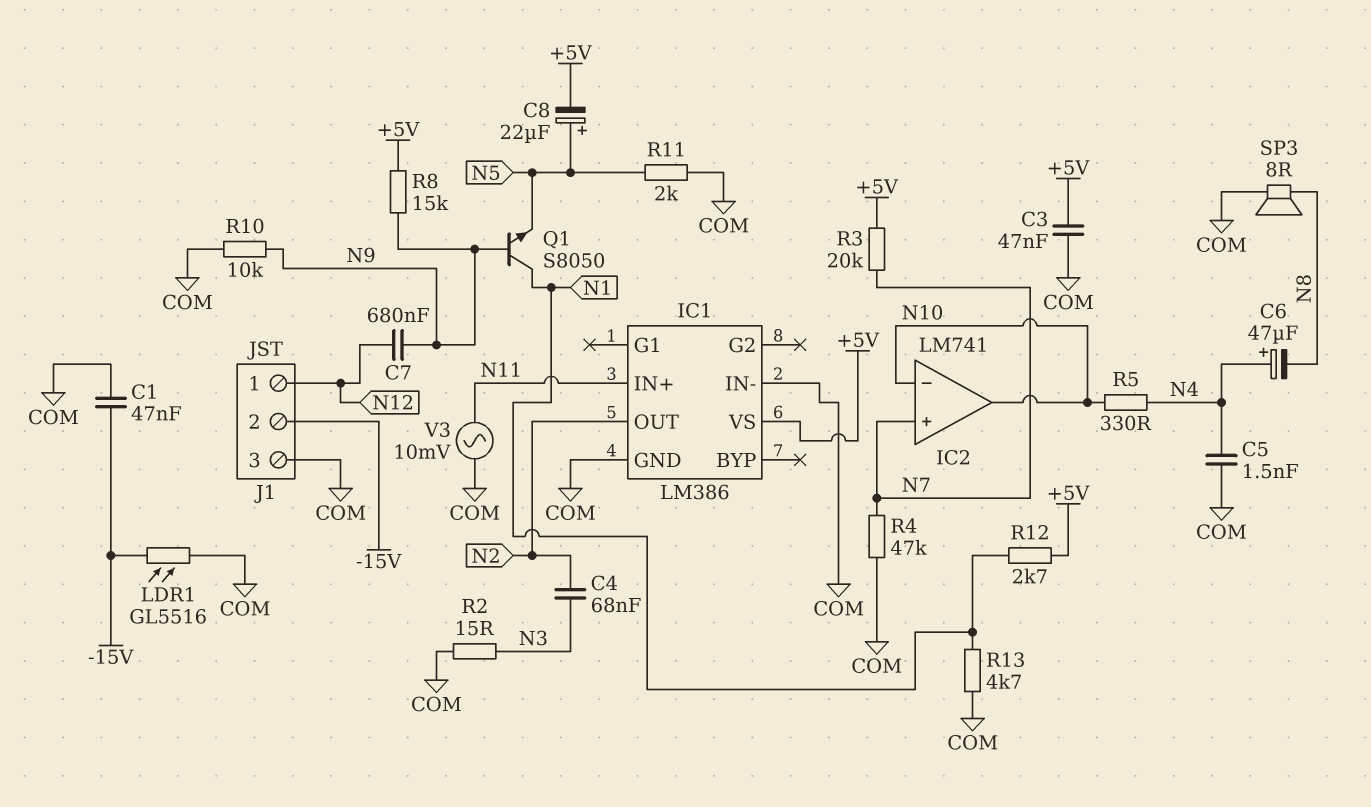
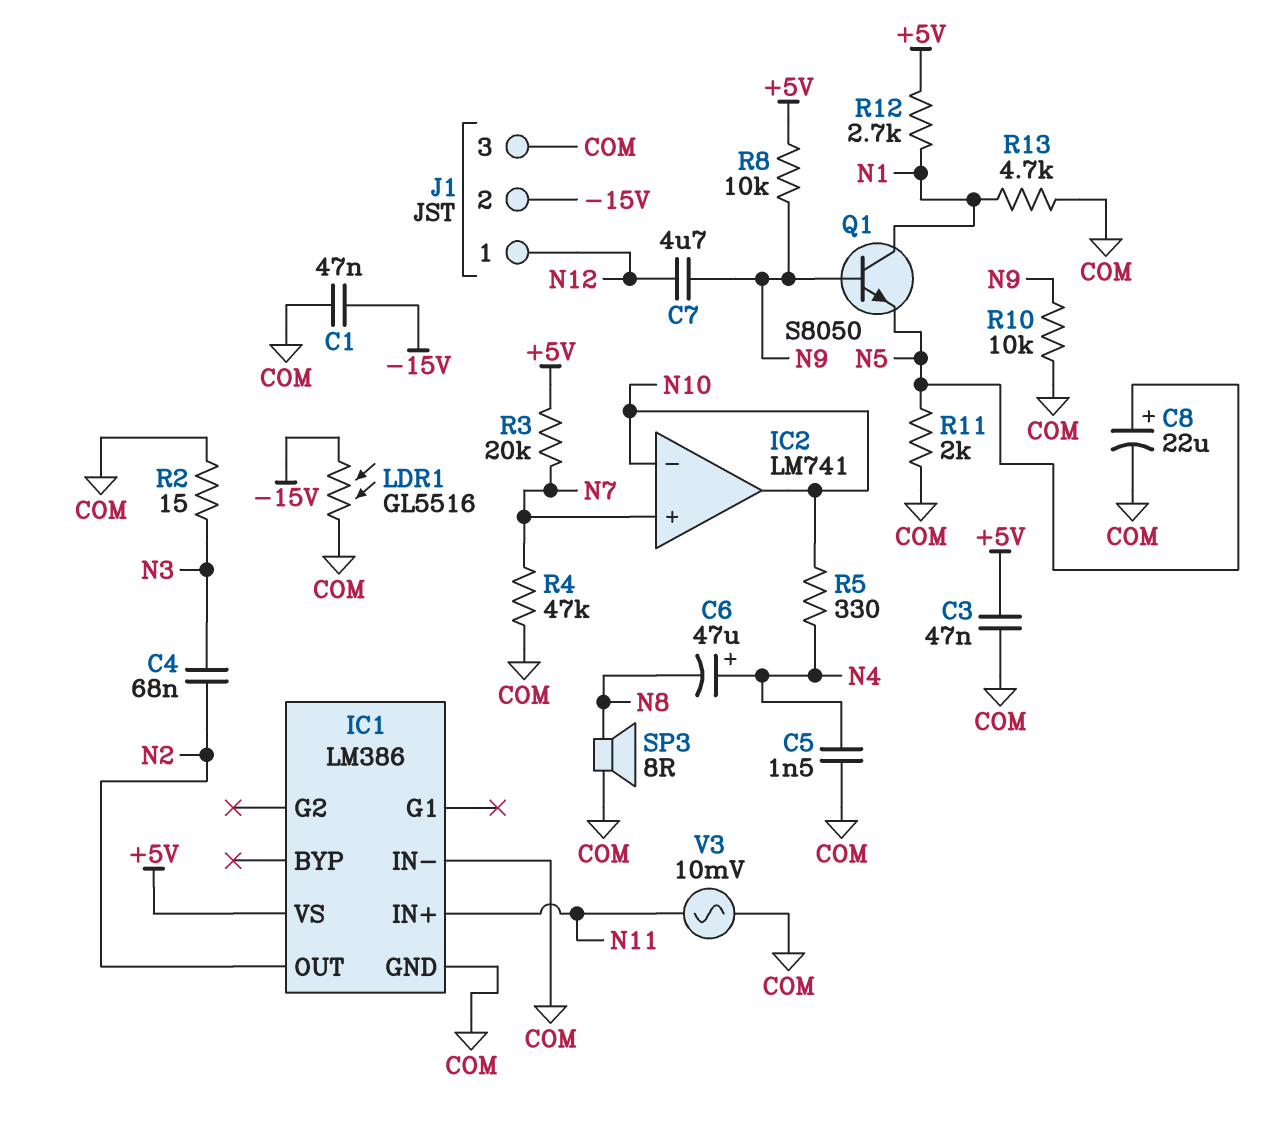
C7: 680nF (N9, N12) -> 4.7uF (N9, N12)
C8: 22uF (plus N5, minus +5V) -> 22uF (plus N5, minus COM)
R8: 15k (+5V, N9) -> 10k (+5V, N9)

